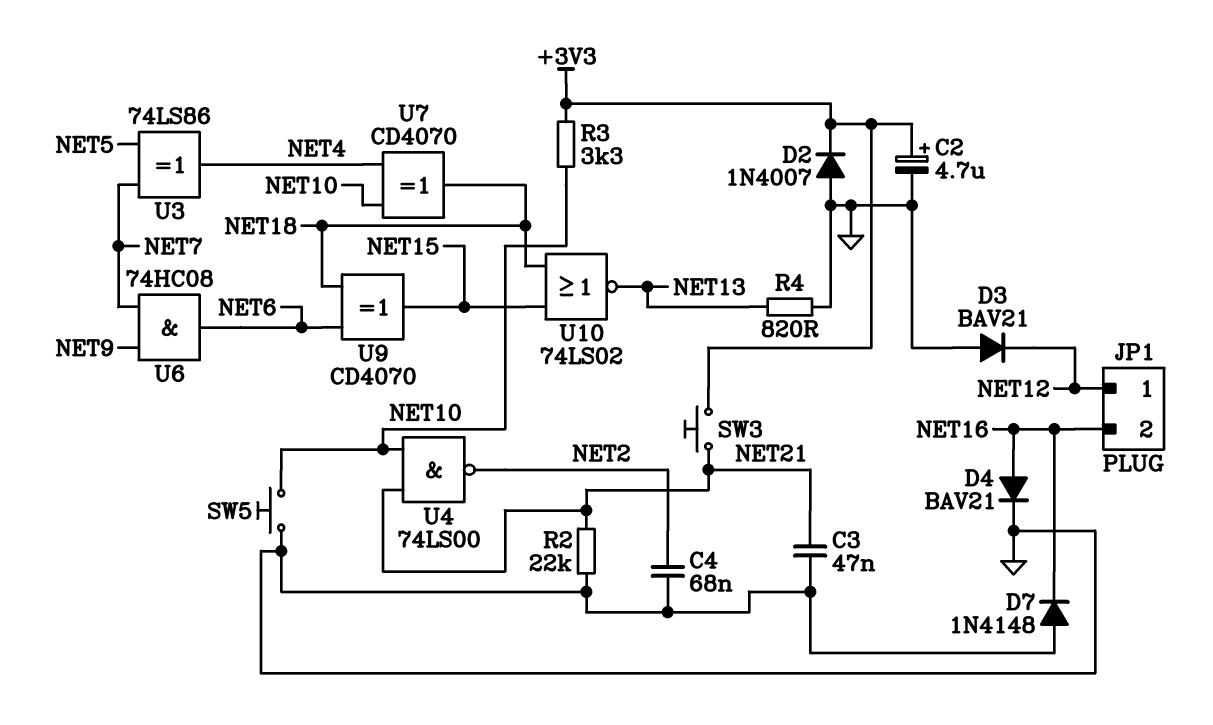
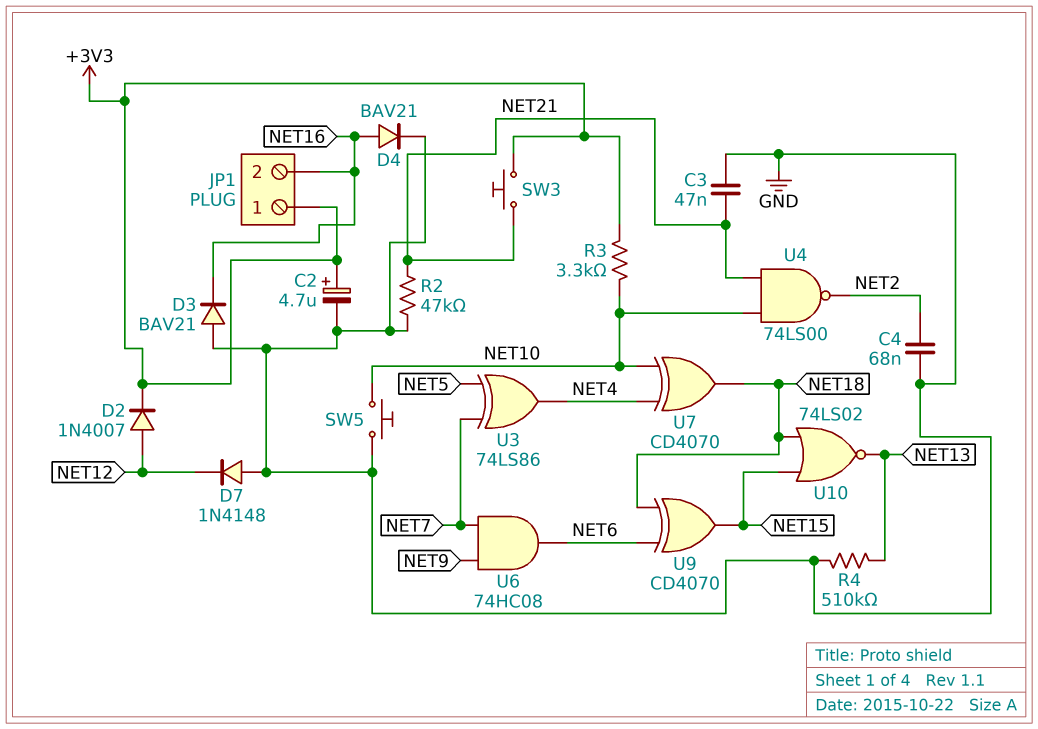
D2: diode 1N4007 (A GND, K +3V3) -> diode 1N4007 (A NET12, K +3V3)
D3: diode BAV21 (A GND, K NET12) -> diode BAV21 (A GND, K NET16)
D7: diode 1N4148 (A GND, K NET16) -> diode 1N4148 (A GND, K NET12)
JP1 pin 1: NET12 -> +3V3
R2: 22k (GND, NET21) -> 47k (GND, NET21)
R4: 820 (GND, NET13) -> 510k (GND, NET13)

